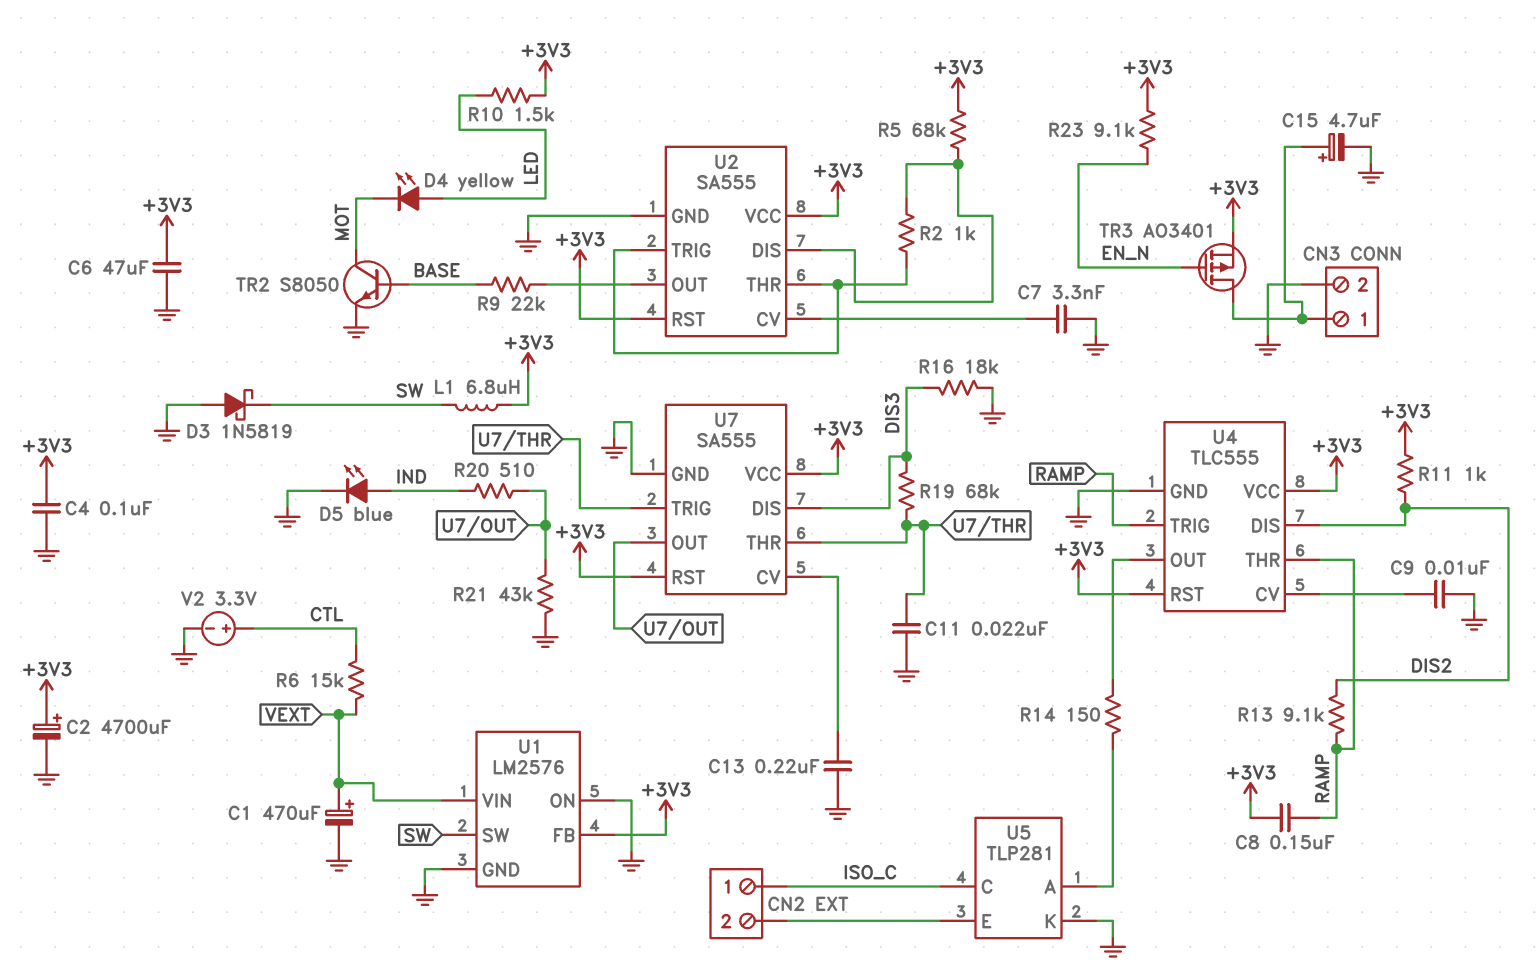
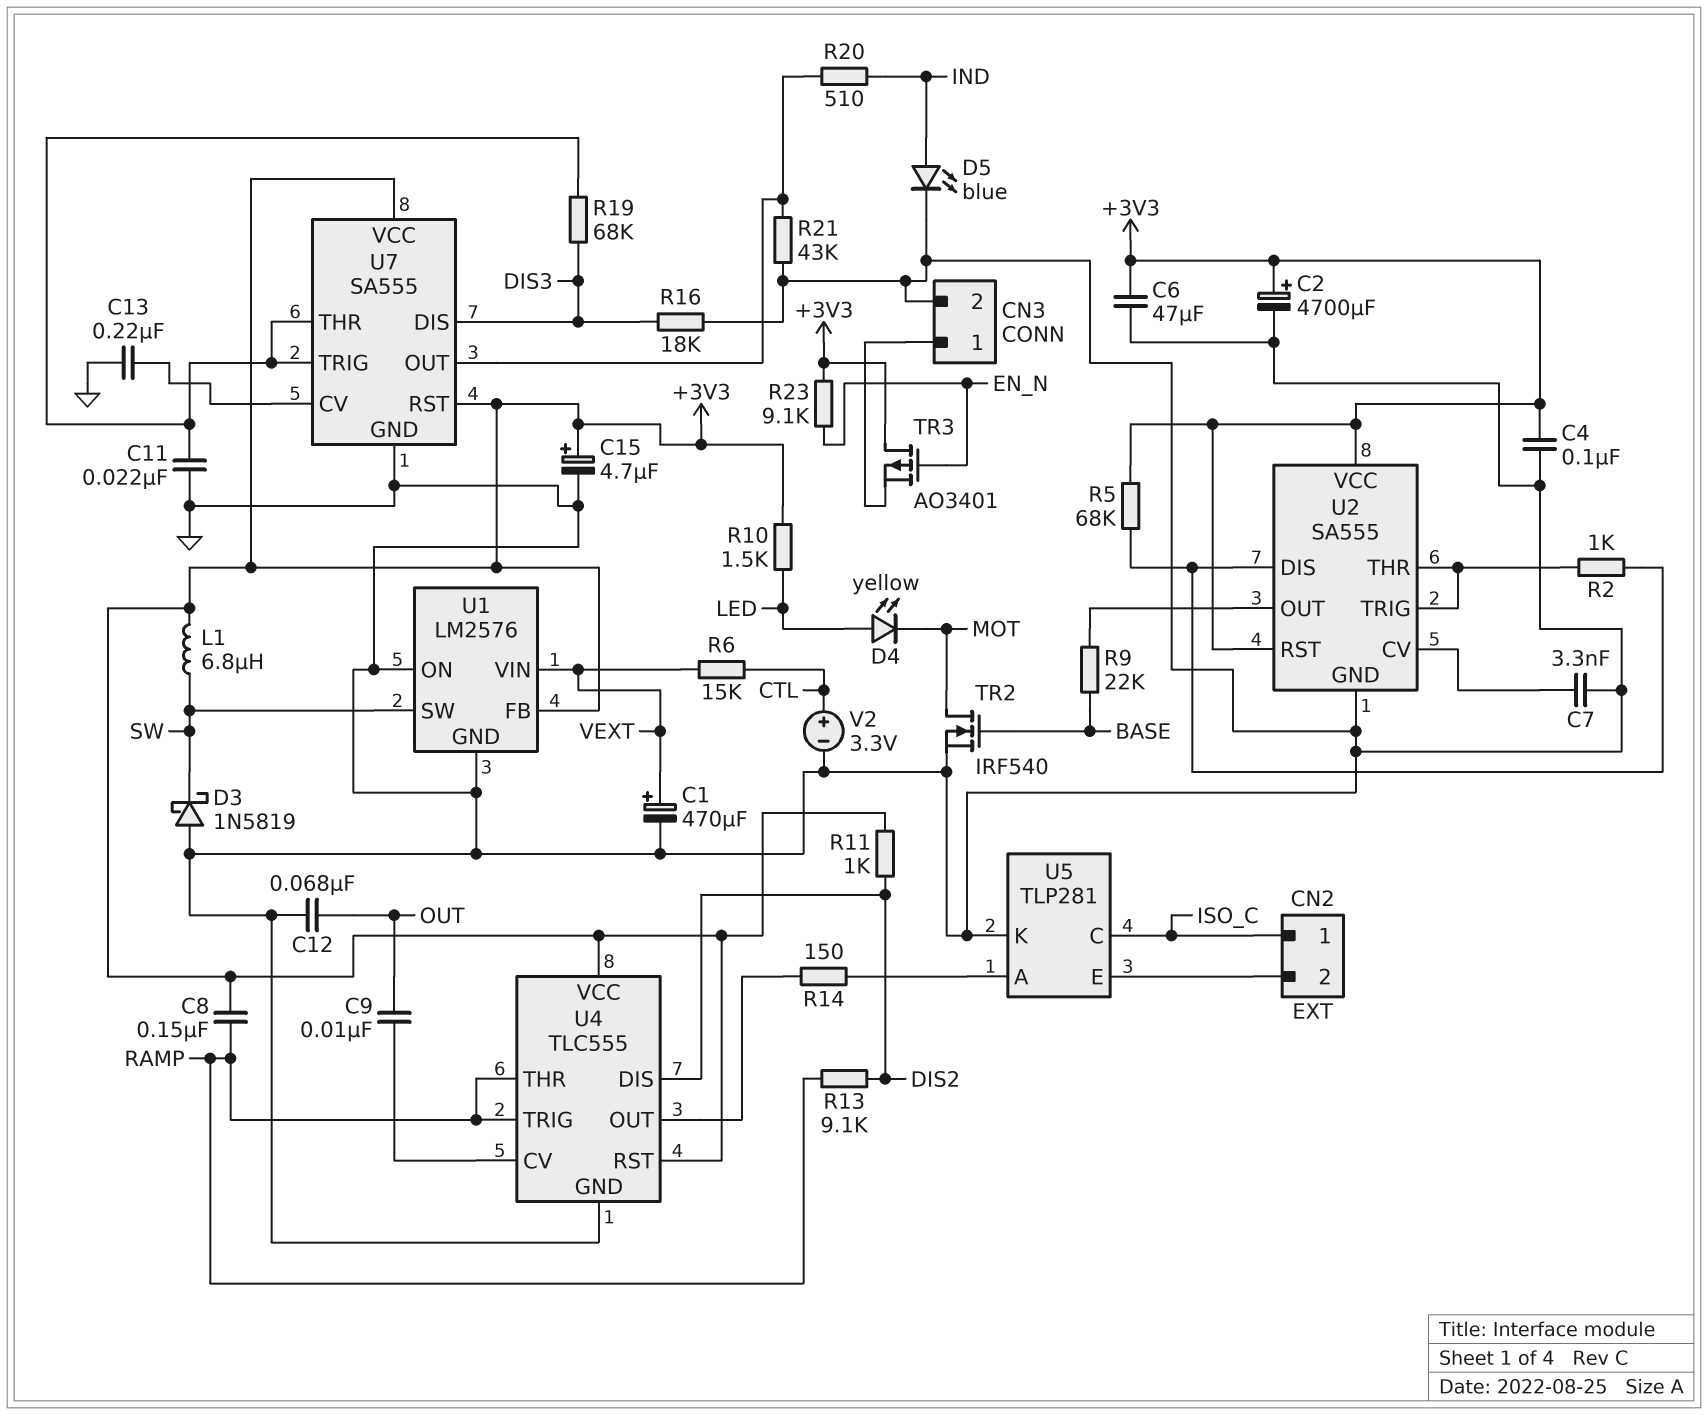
C9: 10nF (GND, U4/CV) -> 10nF (OUT, U4/CV)
C12: none -> 68nF (GND, OUT)
C15: 4.7uF (plus CN3/1, minus GND) -> 4.7uF (plus +3V3, minus GND)
TR2: NPN S8050 (B BASE, C MOT, E GND) -> NMOS IRF540 (G BASE, D MOT, S GND)
TR3: PMOS AO3401 (G EN_N, D CN3/1, S +3V3) -> PMOS AO3401 (G EN_N, D +3V3, S CN3/1)

